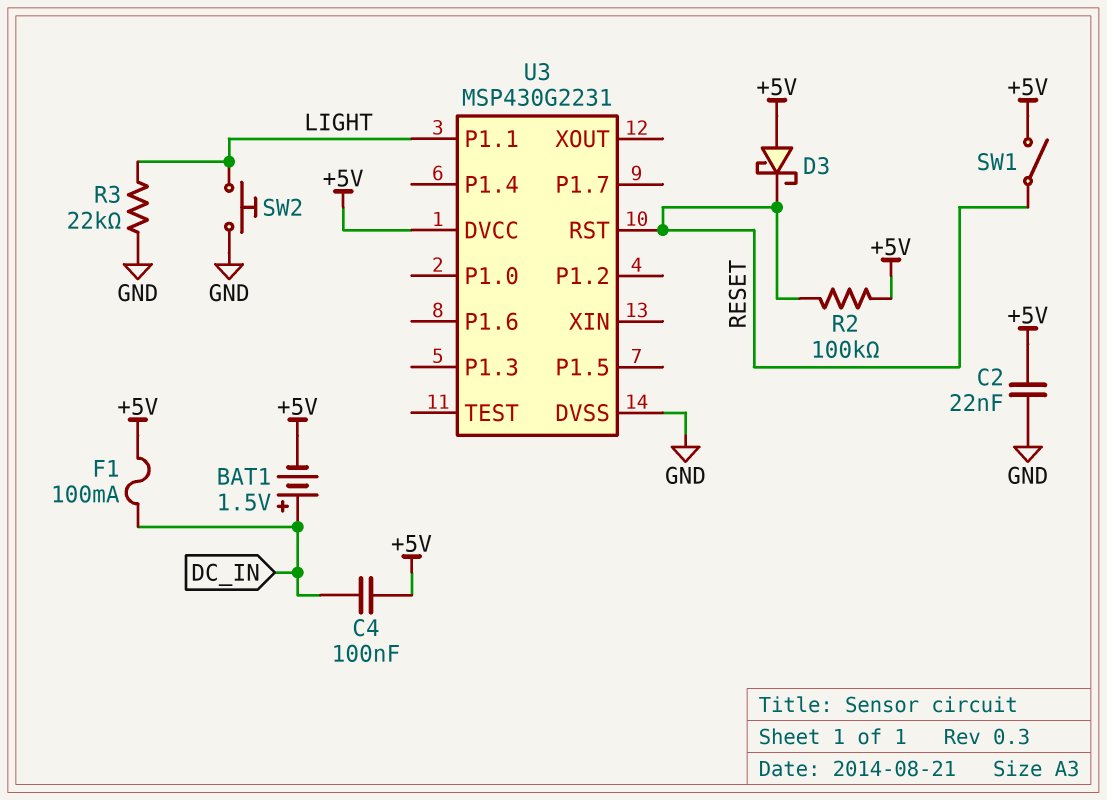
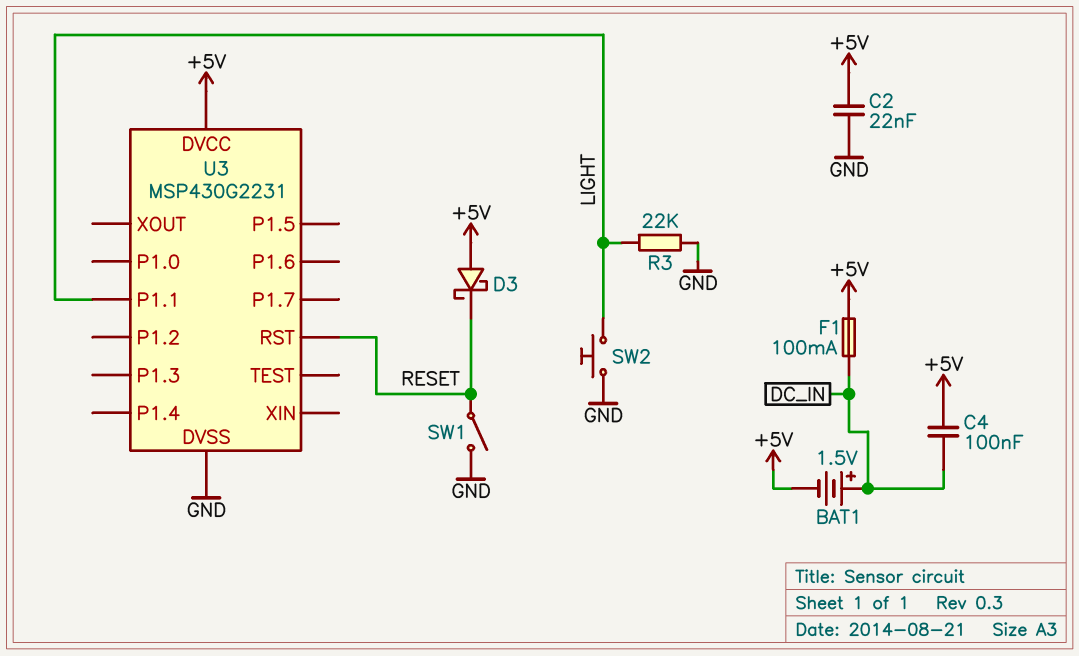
R2: 100k (+5V, RESET) -> none
SW1: switch (+5V, RESET) -> switch (GND, RESET)

